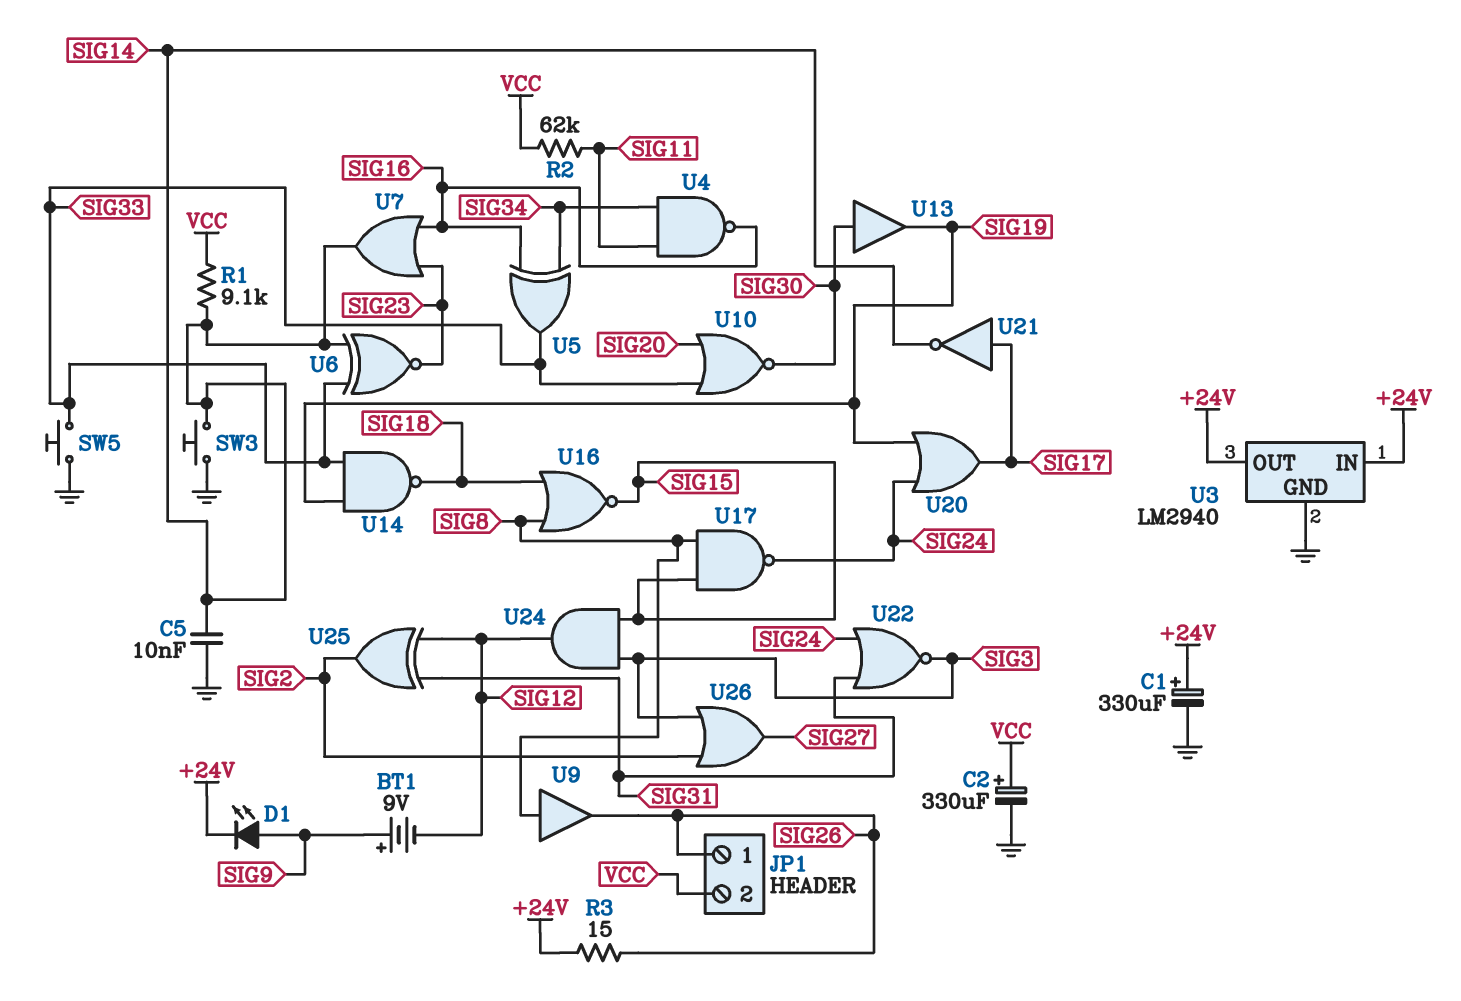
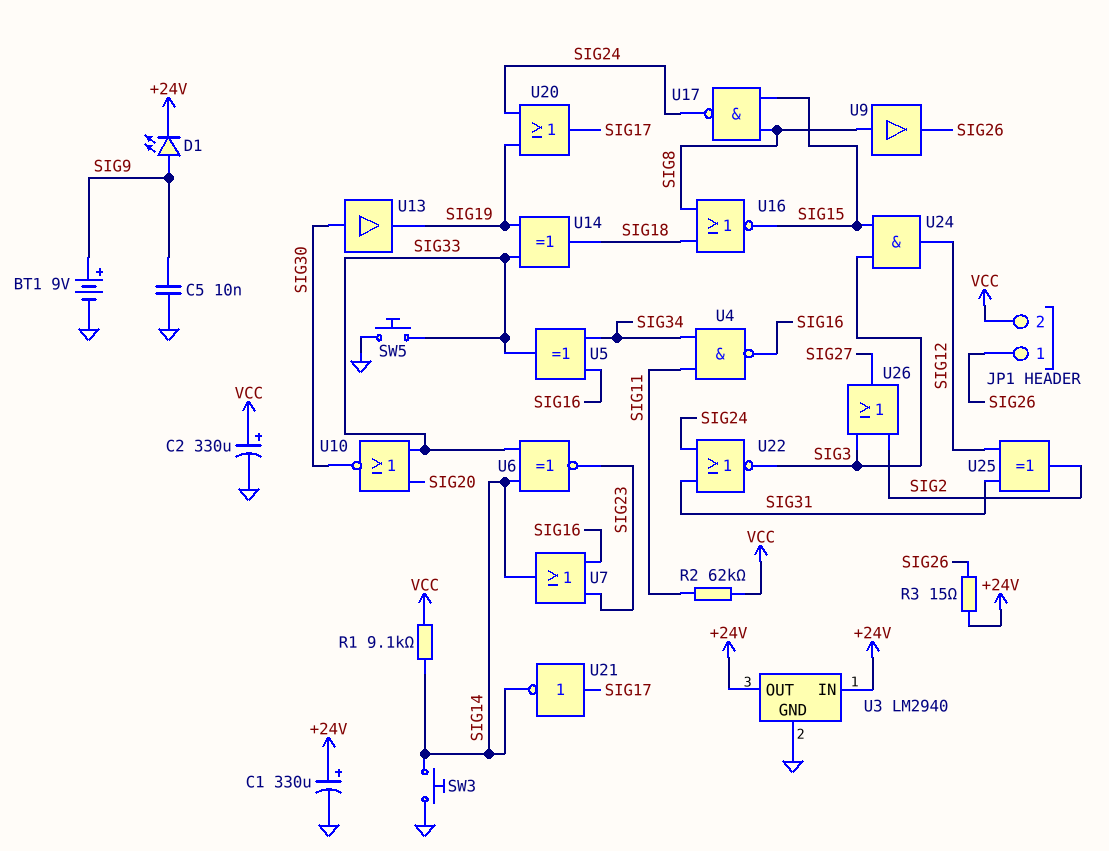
BT1: 9V (plus SIG9, minus SIG12) -> 9V (plus SIG9, minus GND)
C5: 10nF (GND, SIG14) -> 10nF (GND, SIG9)
U14: NAND (in SIG19, in SIG33, out SIG18) -> XOR (in SIG19, in SIG33, out SIG18)

